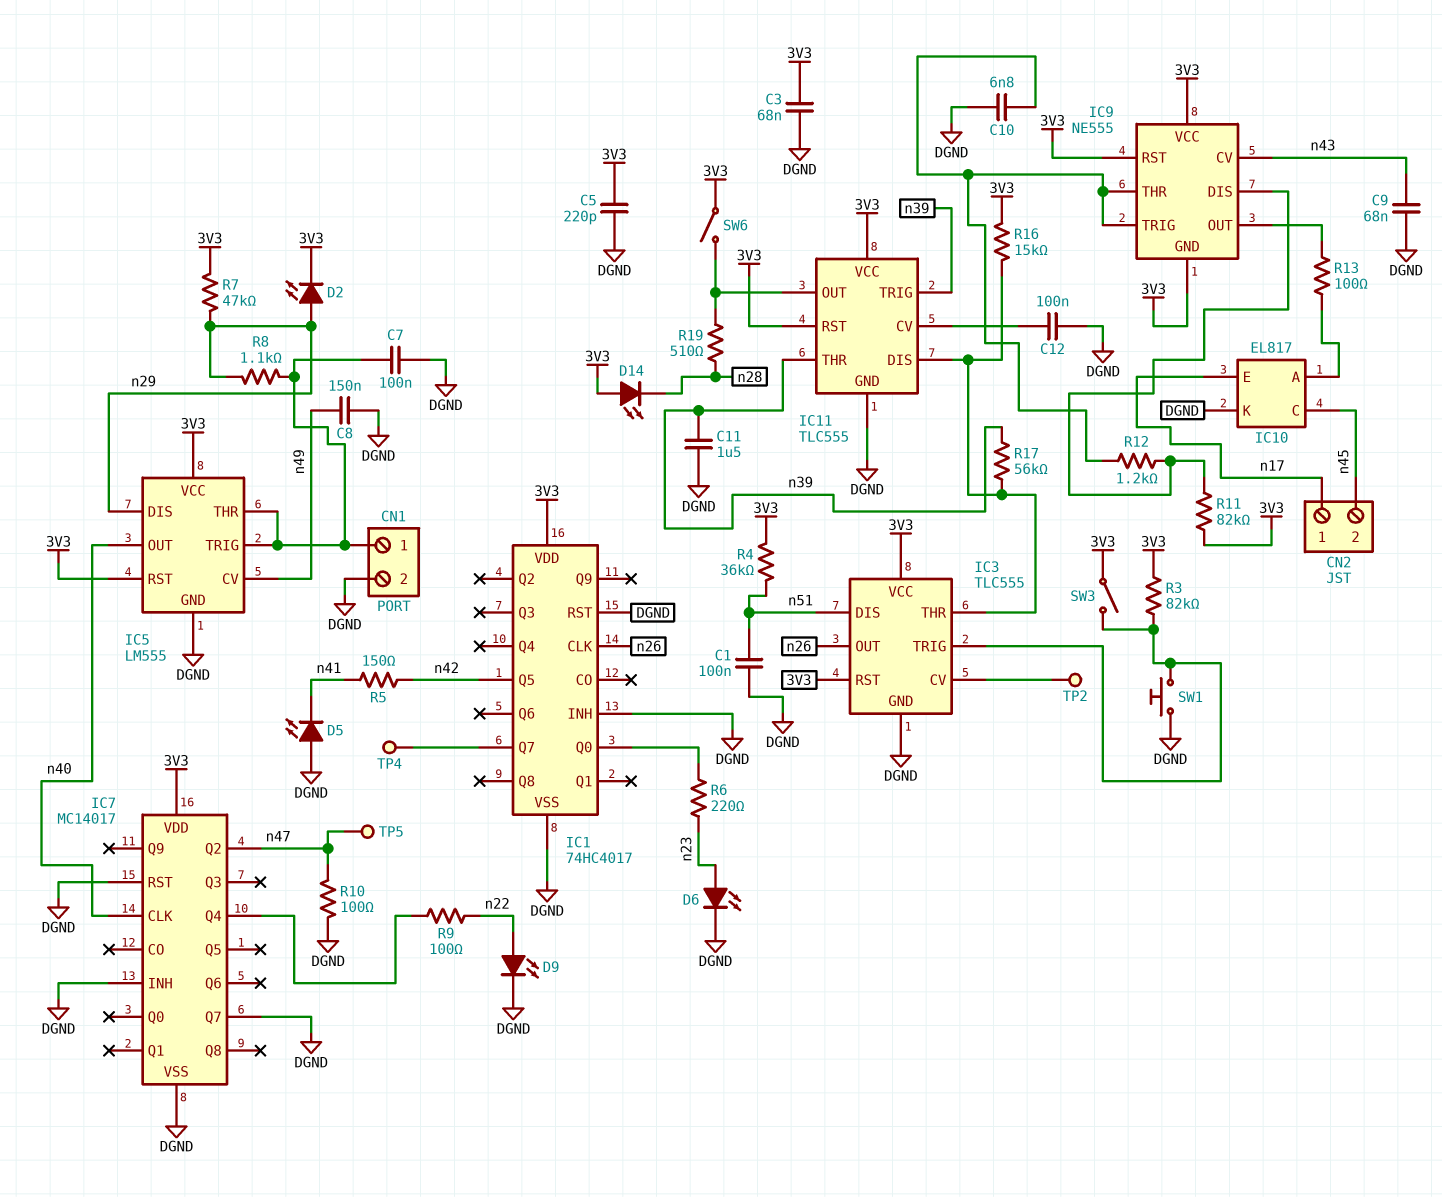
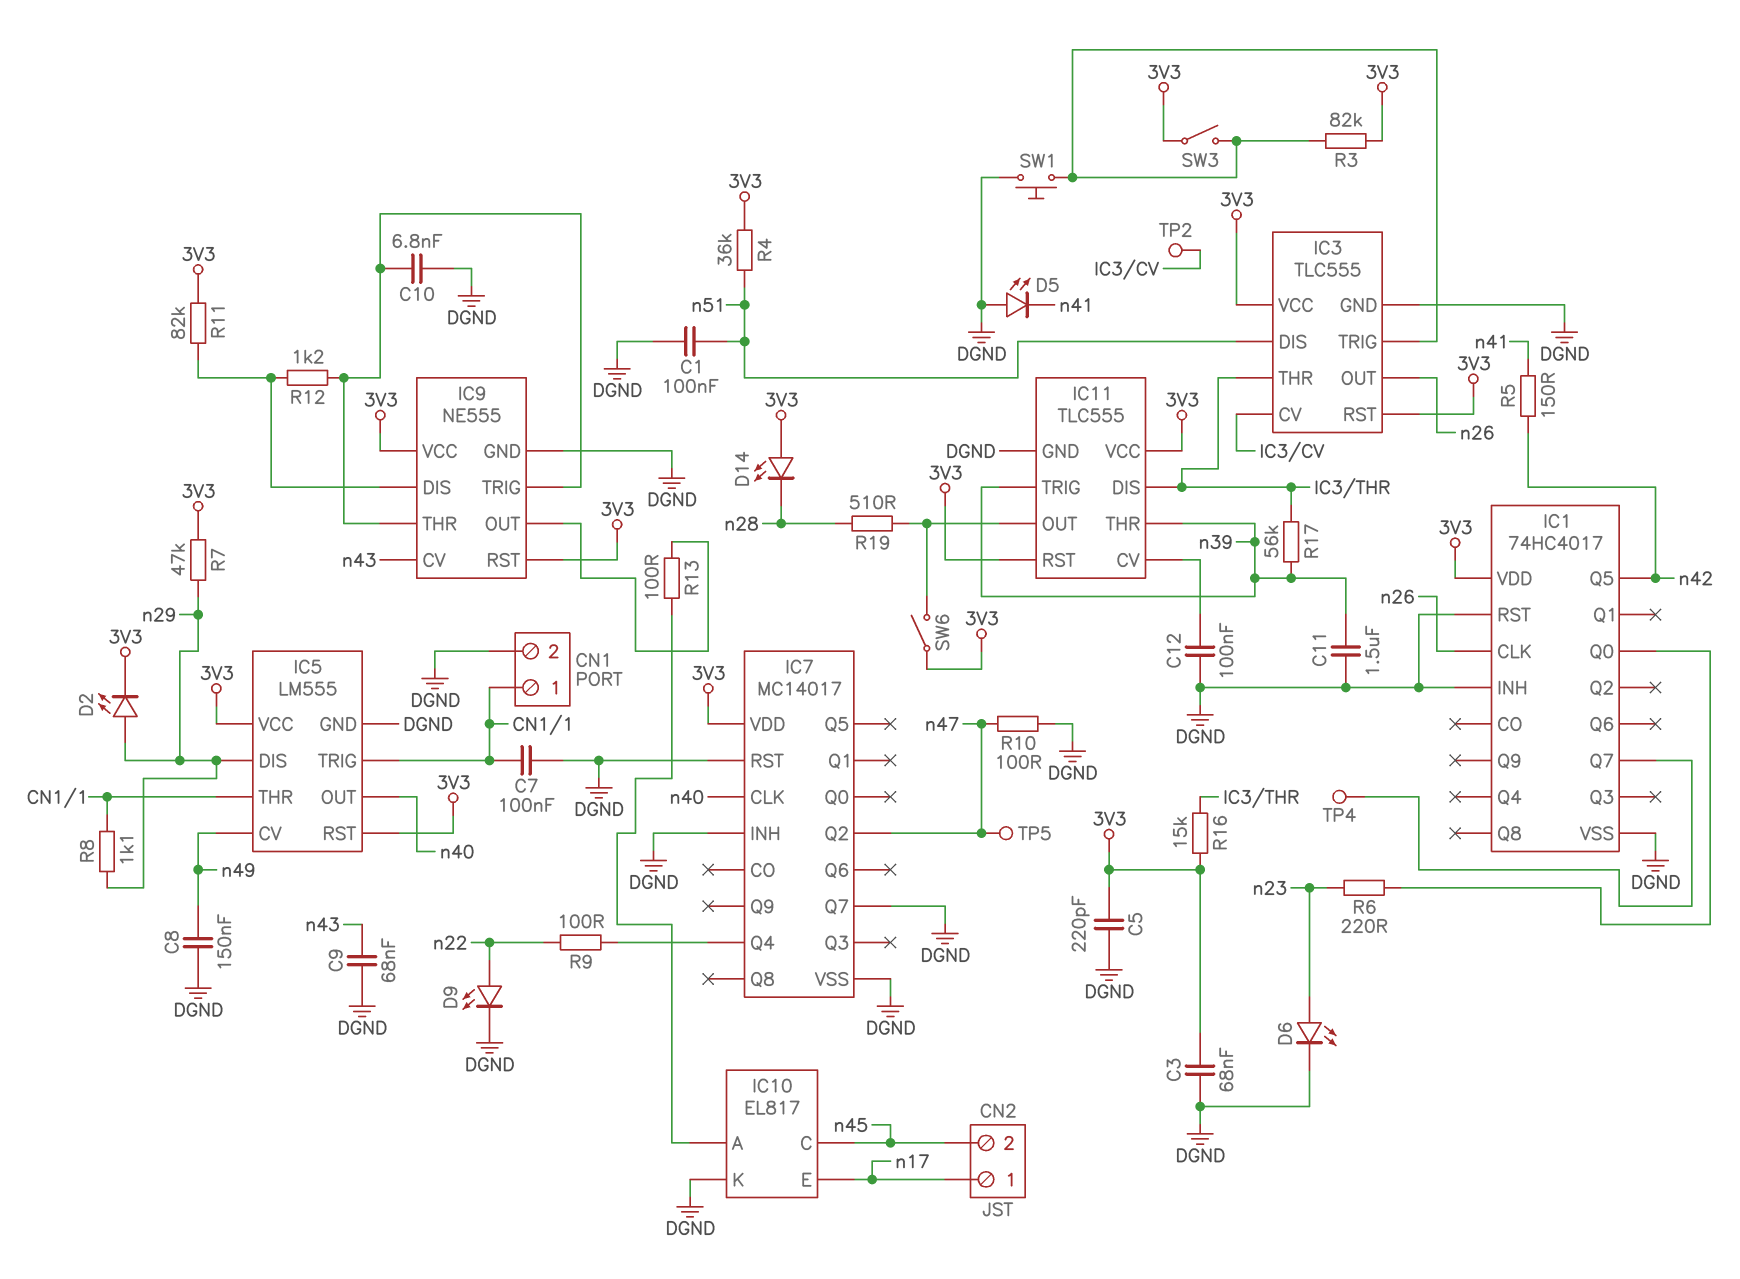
IC9 pin GND: 3V3 -> DGND

